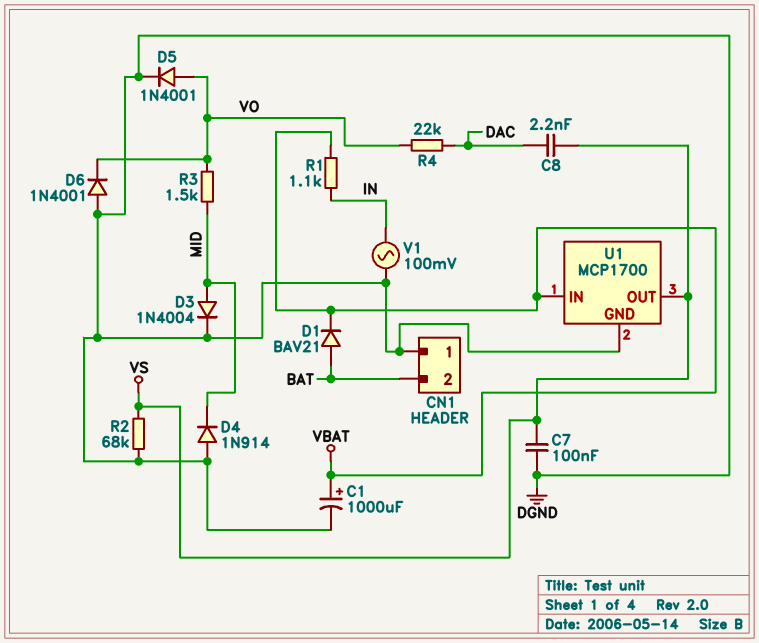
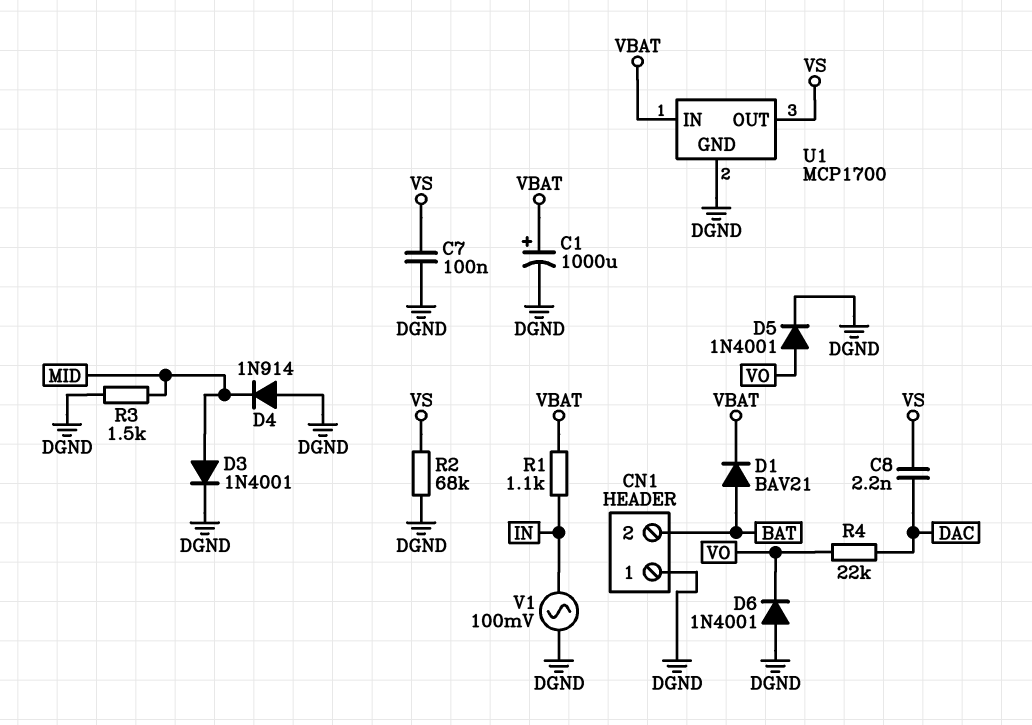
D3: diode 1N4004 (A MID, K DGND) -> diode 1N4001 (A MID, K DGND)
R3: 1.5k (MID, VO) -> 1.5k (DGND, MID)

